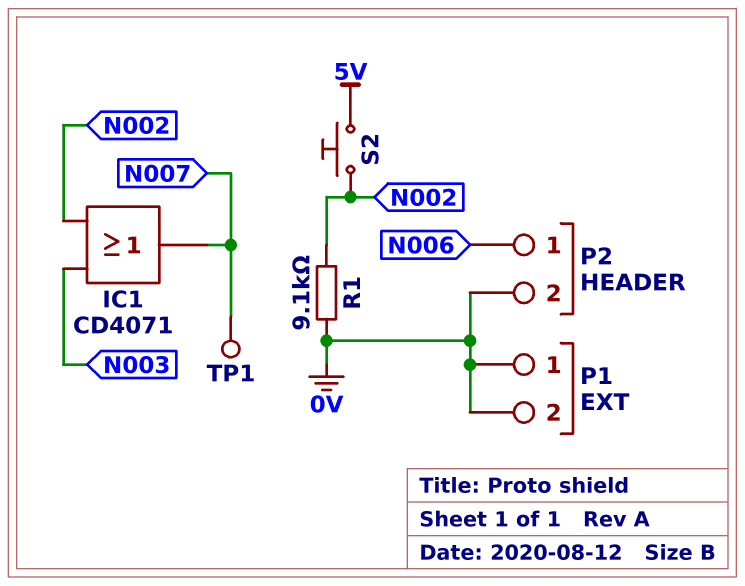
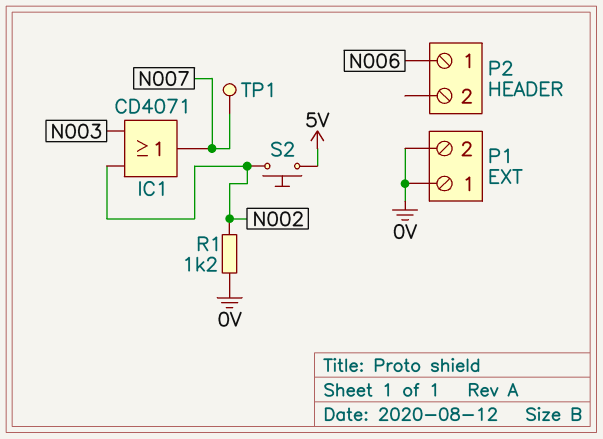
P2 pin 2: 0V -> none
R1: 9.1k (0V, N002) -> 1.2k (0V, N002)

